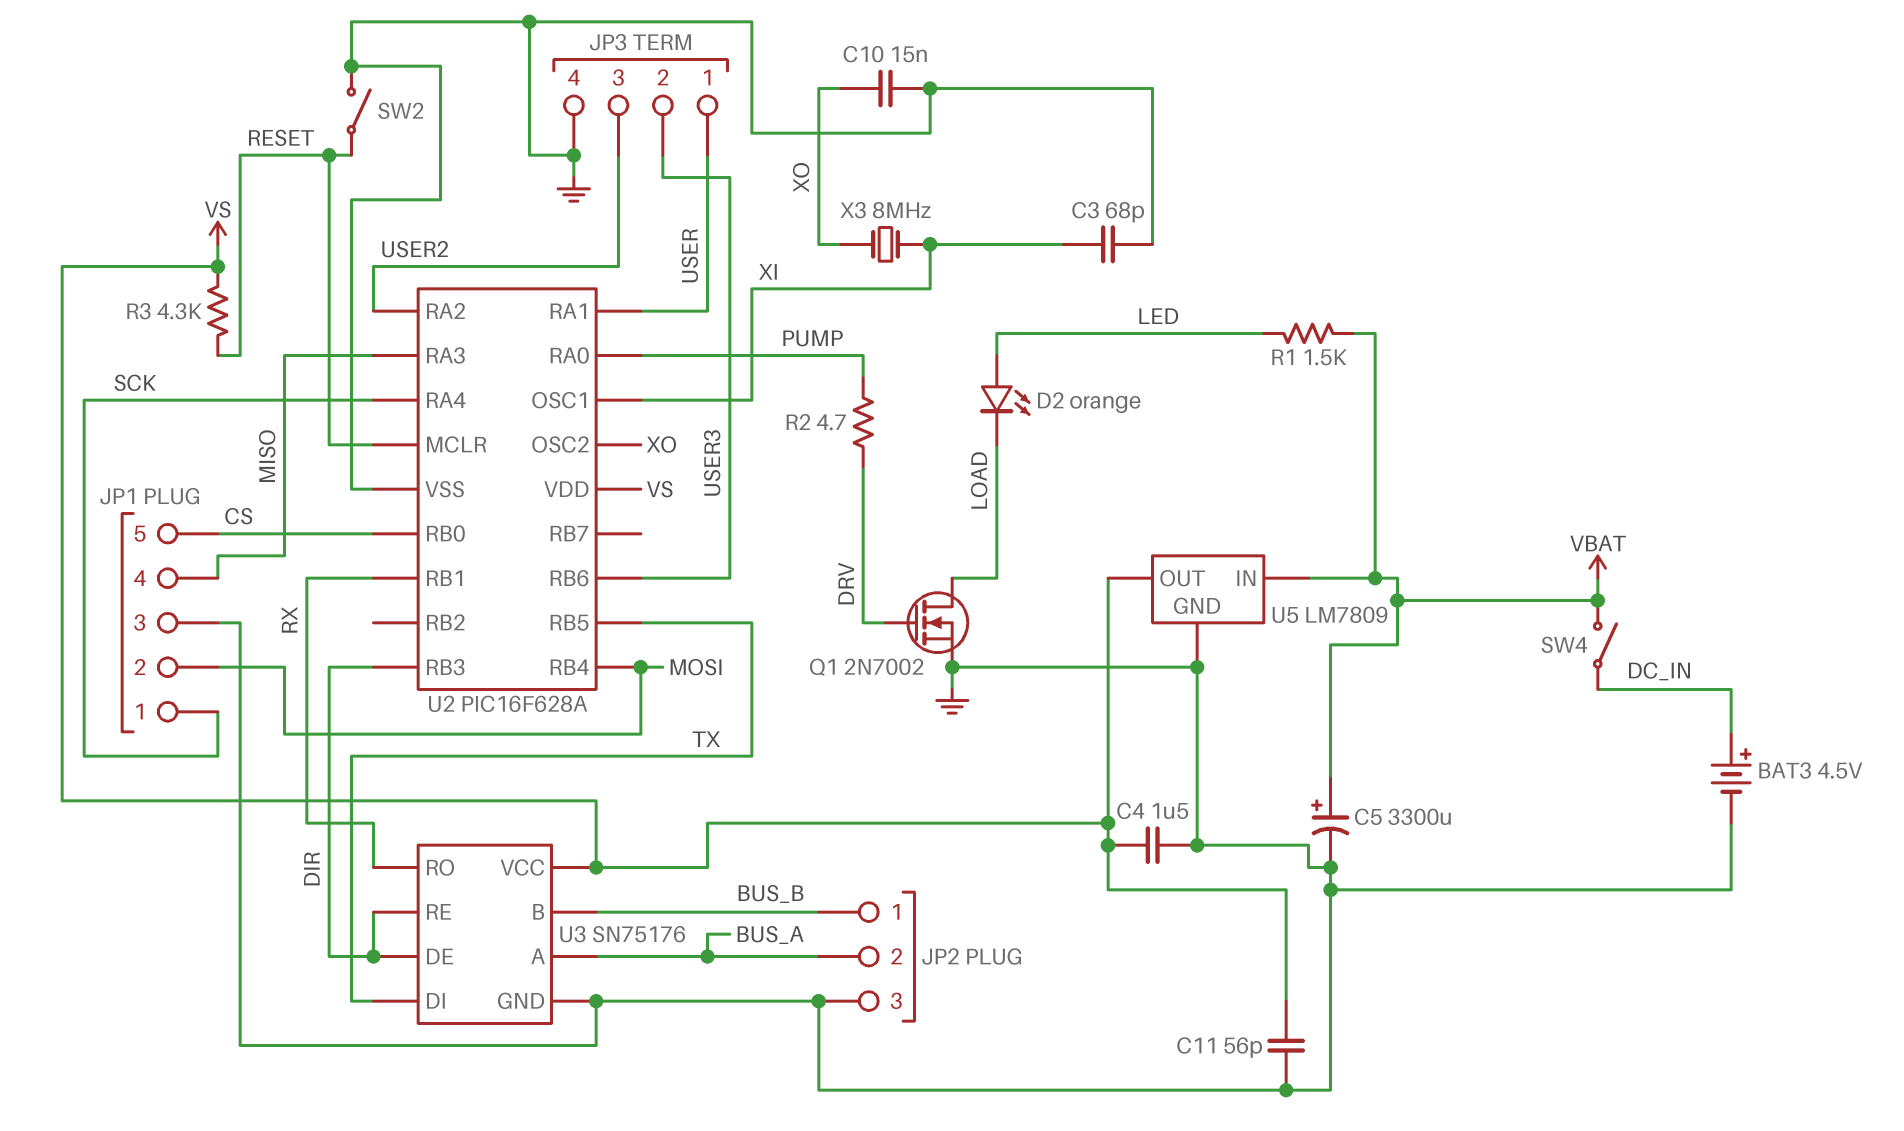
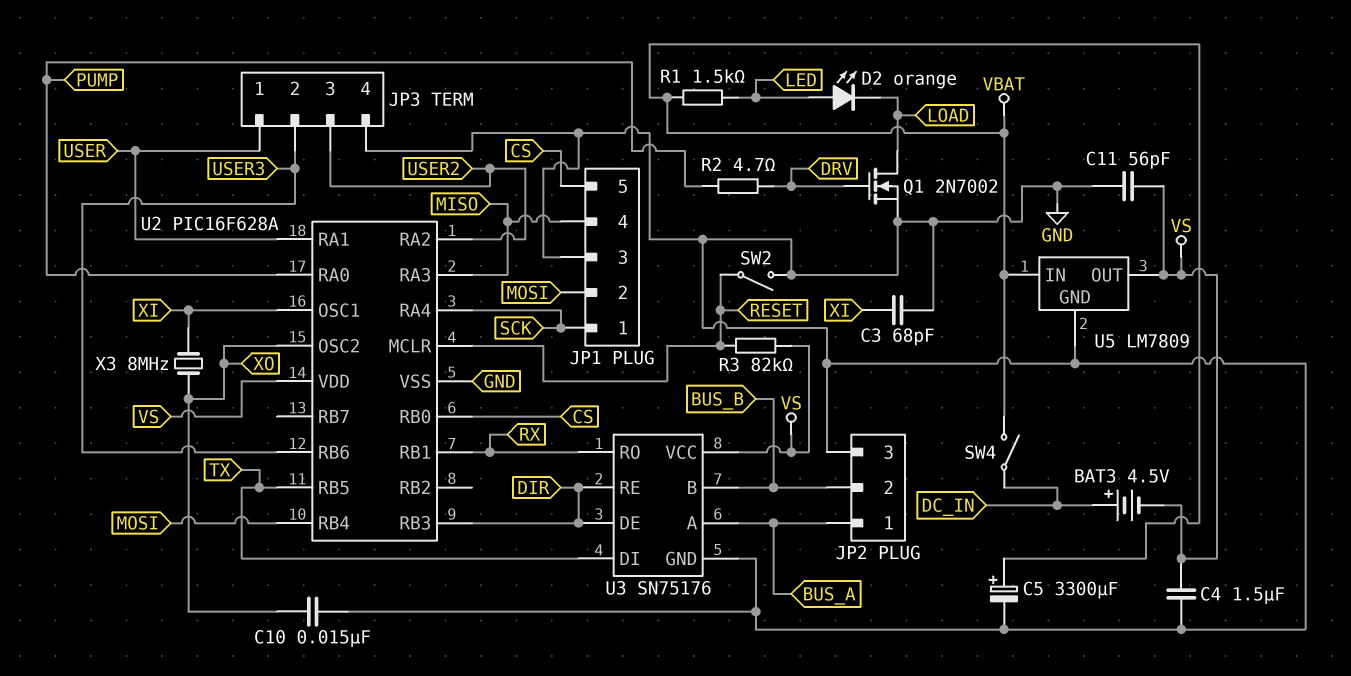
BAT3: 4.5V (plus DC_IN, minus GND) -> 4.5V (plus DC_IN, minus VS)
JP2 pin 1: BUS_B -> BUS_A
JP2 pin 2: BUS_A -> BUS_B
R3: 4.3k (RESET, VS) -> 82k (RESET, VS)

